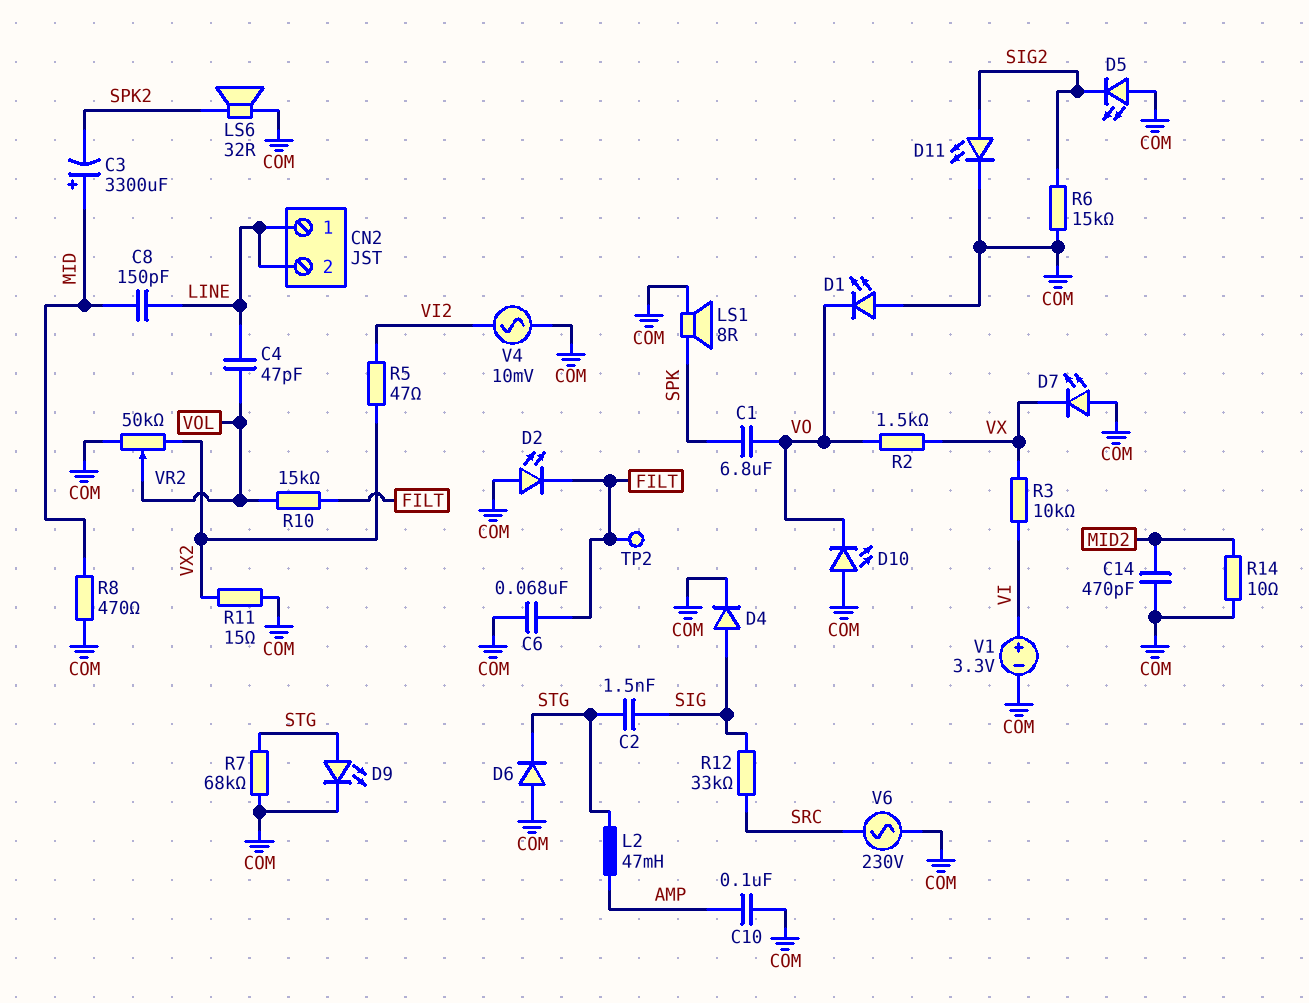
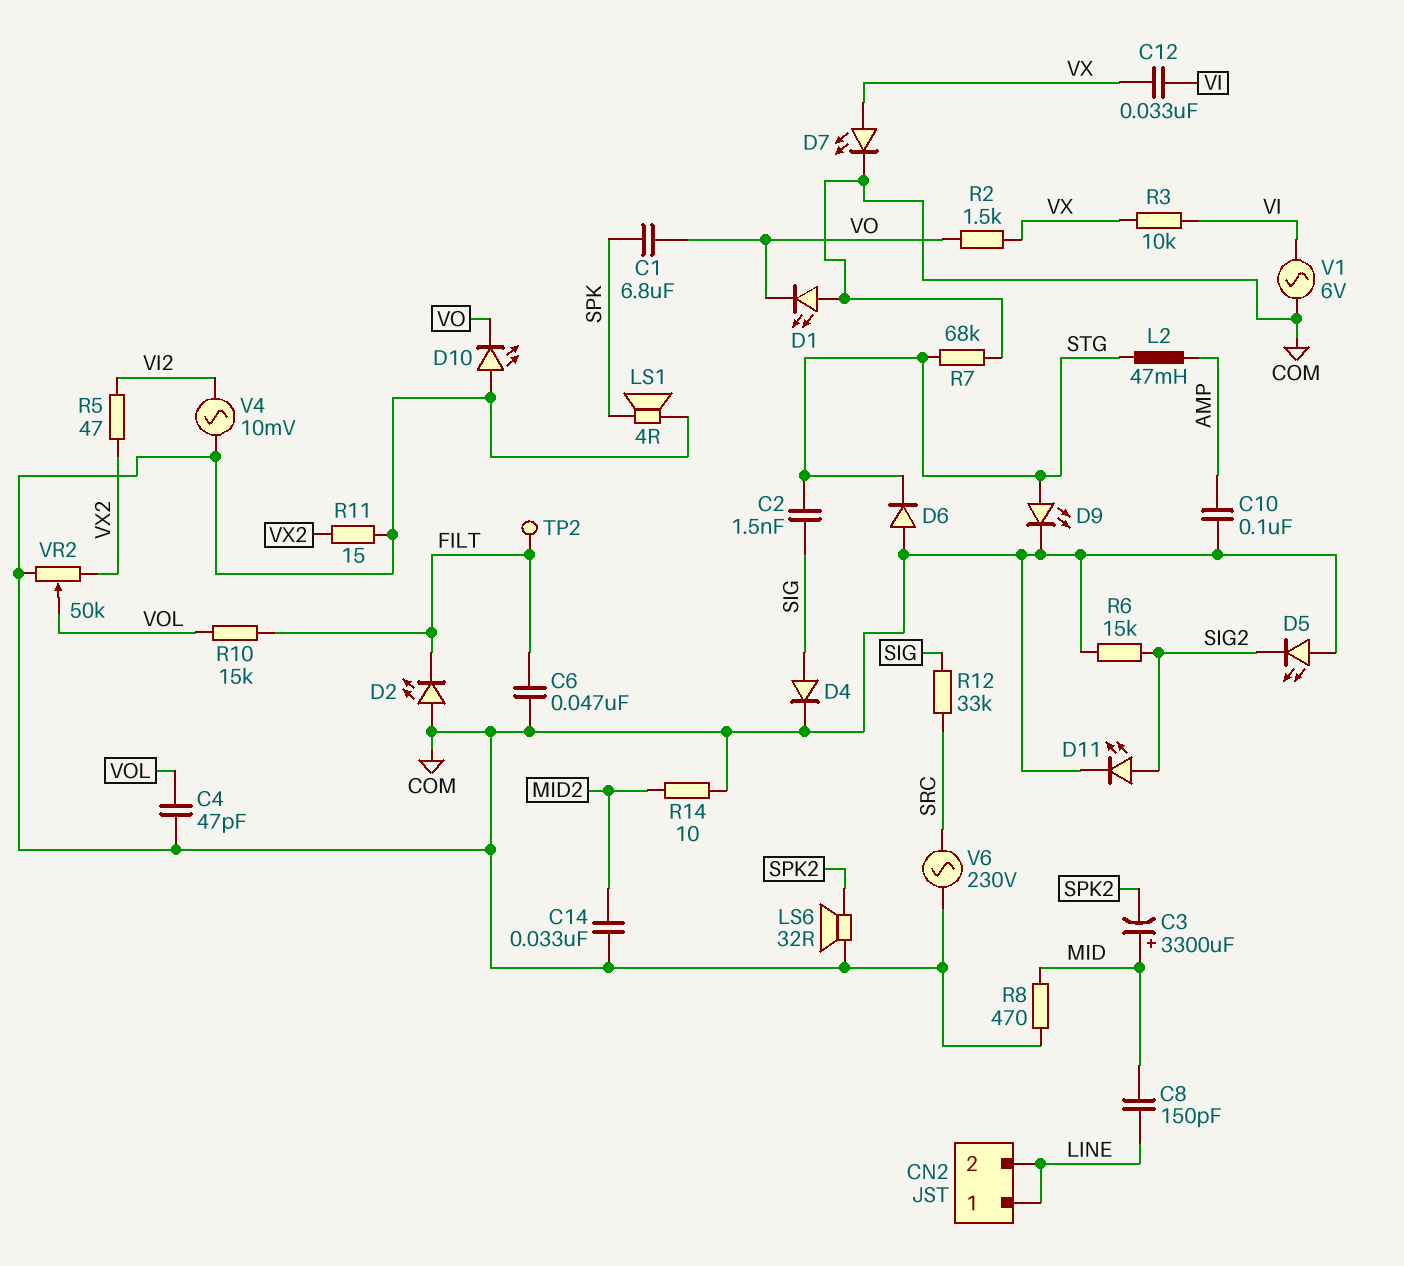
C4: 47pF (LINE, VOL) -> 47pF (COM, VOL)
C6: 68nF (COM, FILT) -> 47nF (COM, FILT)
C12: none -> 33nF (VI, VX)
C14: 470pF (COM, MID2) -> 33nF (COM, MID2)
D7: LED (A COM, K VX) -> LED (A VX, K COM)
LS1: speaker 8R (COM, SPK) -> speaker 4R (COM, SPK)
V1: 3.3V (plus VI, minus COM) -> AC 6V (COM, VI)

